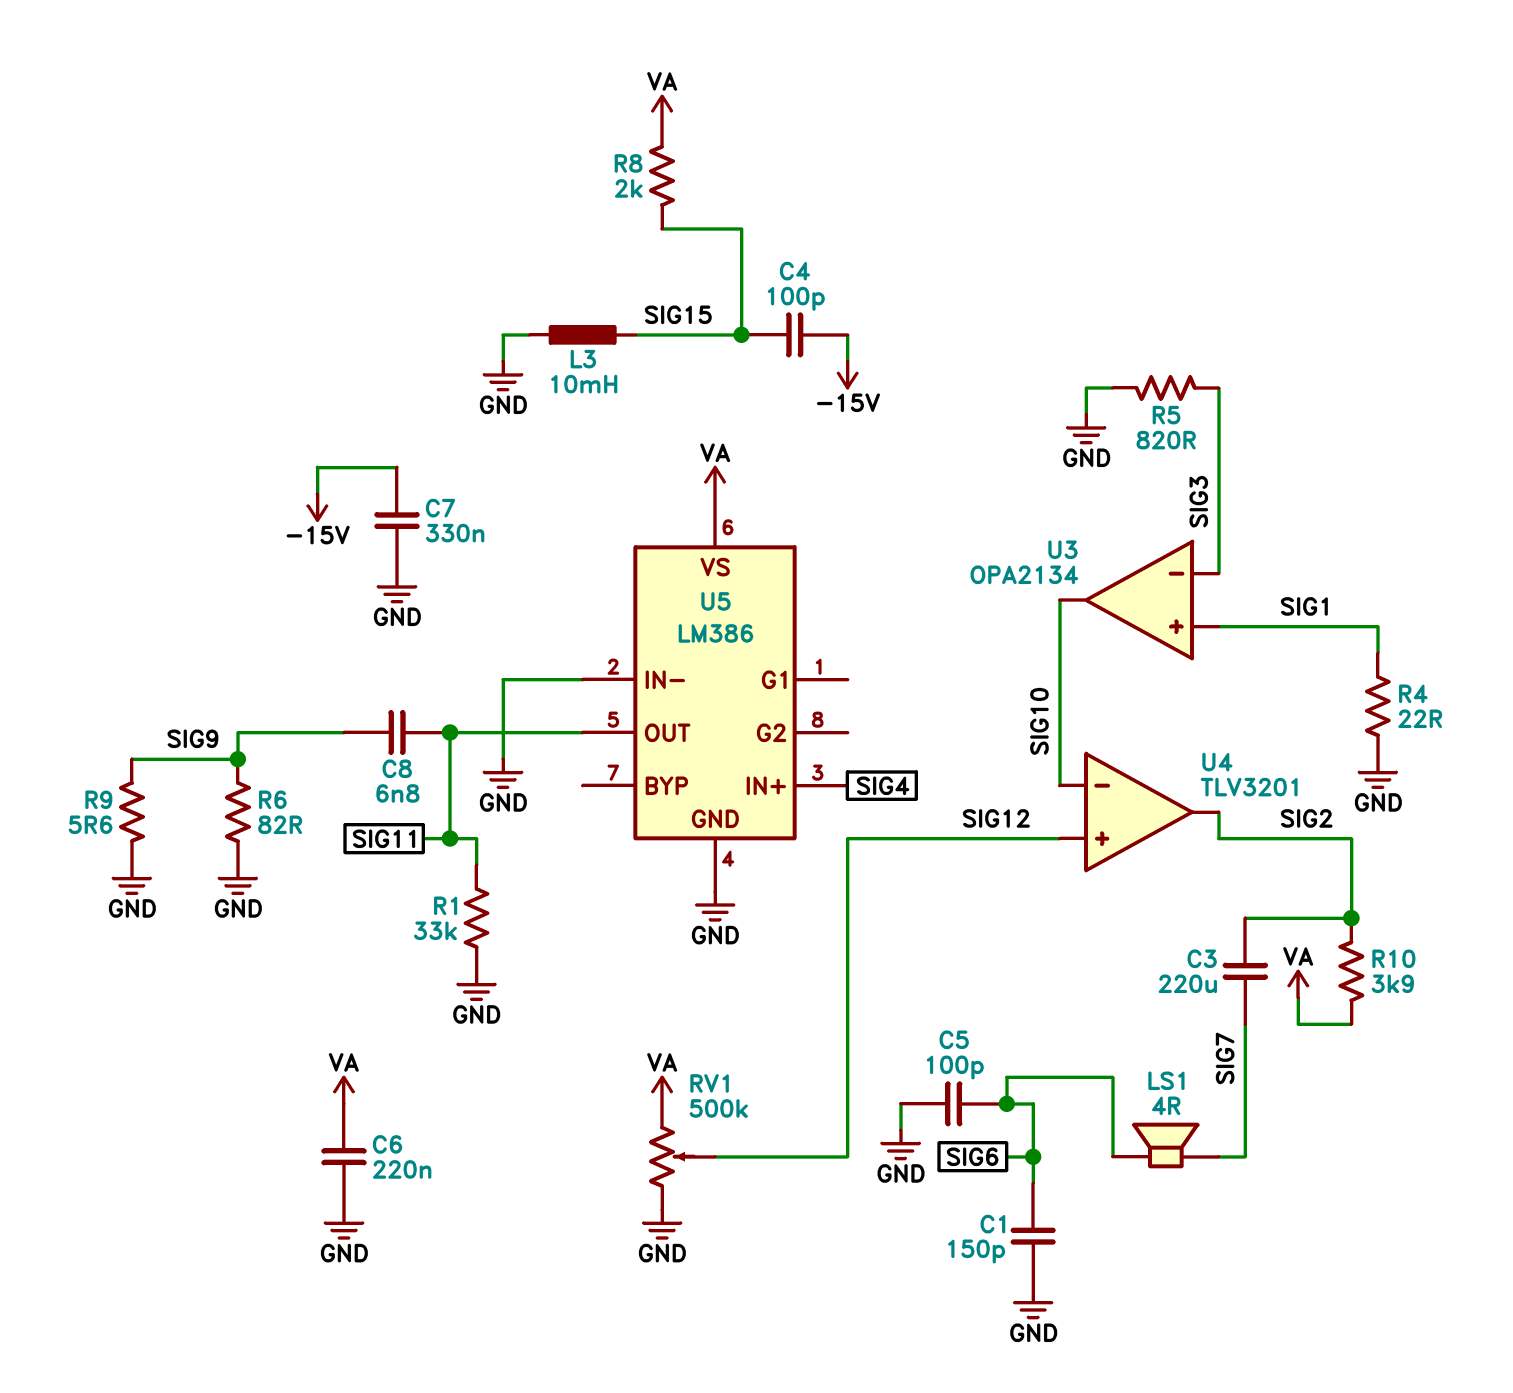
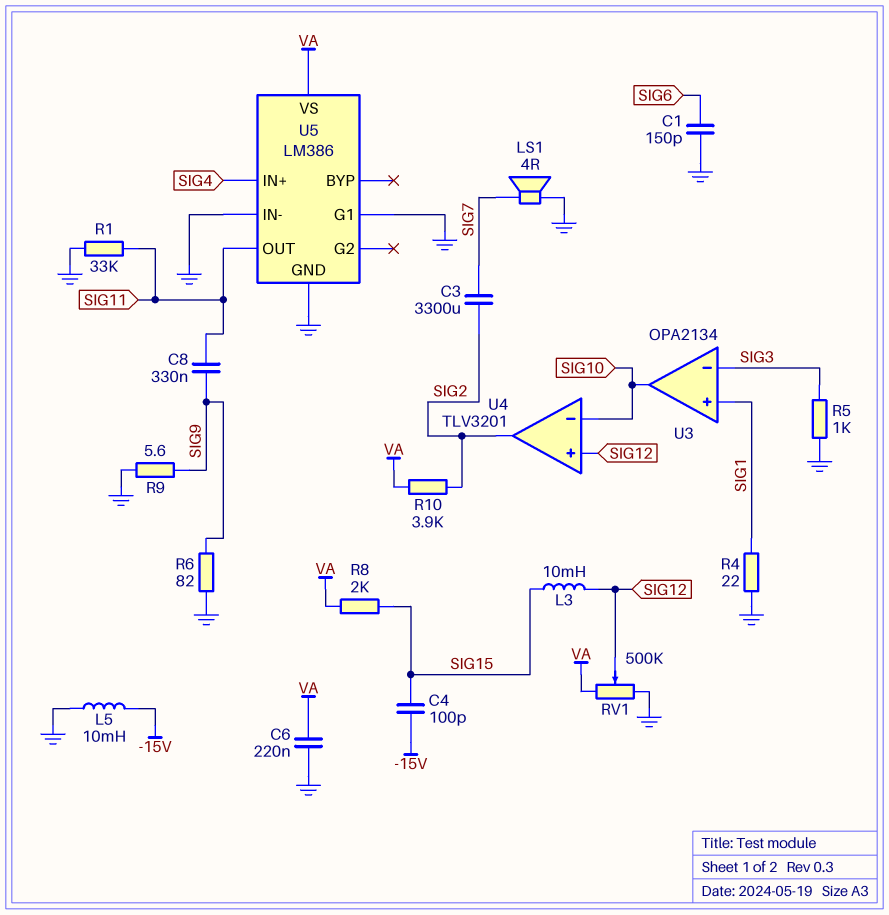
C3: 220uF (SIG2, SIG7) -> 3300uF (SIG2, SIG7)
C5: 100pF (GND, SIG6) -> none
C7: 330nF (-15V, GND) -> none
C8: 6.8nF (SIG9, SIG11) -> 330nF (SIG9, SIG11)
L3: 10mH (GND, SIG15) -> 10mH (SIG12, SIG15)
L5: none -> 10mH (-15V, GND)
LS1: speaker 4R (SIG6, SIG7) -> speaker 4R (GND, SIG7)
R5: 820 (GND, SIG3) -> 1k (GND, SIG3)
U5 pin G1: none -> GND

